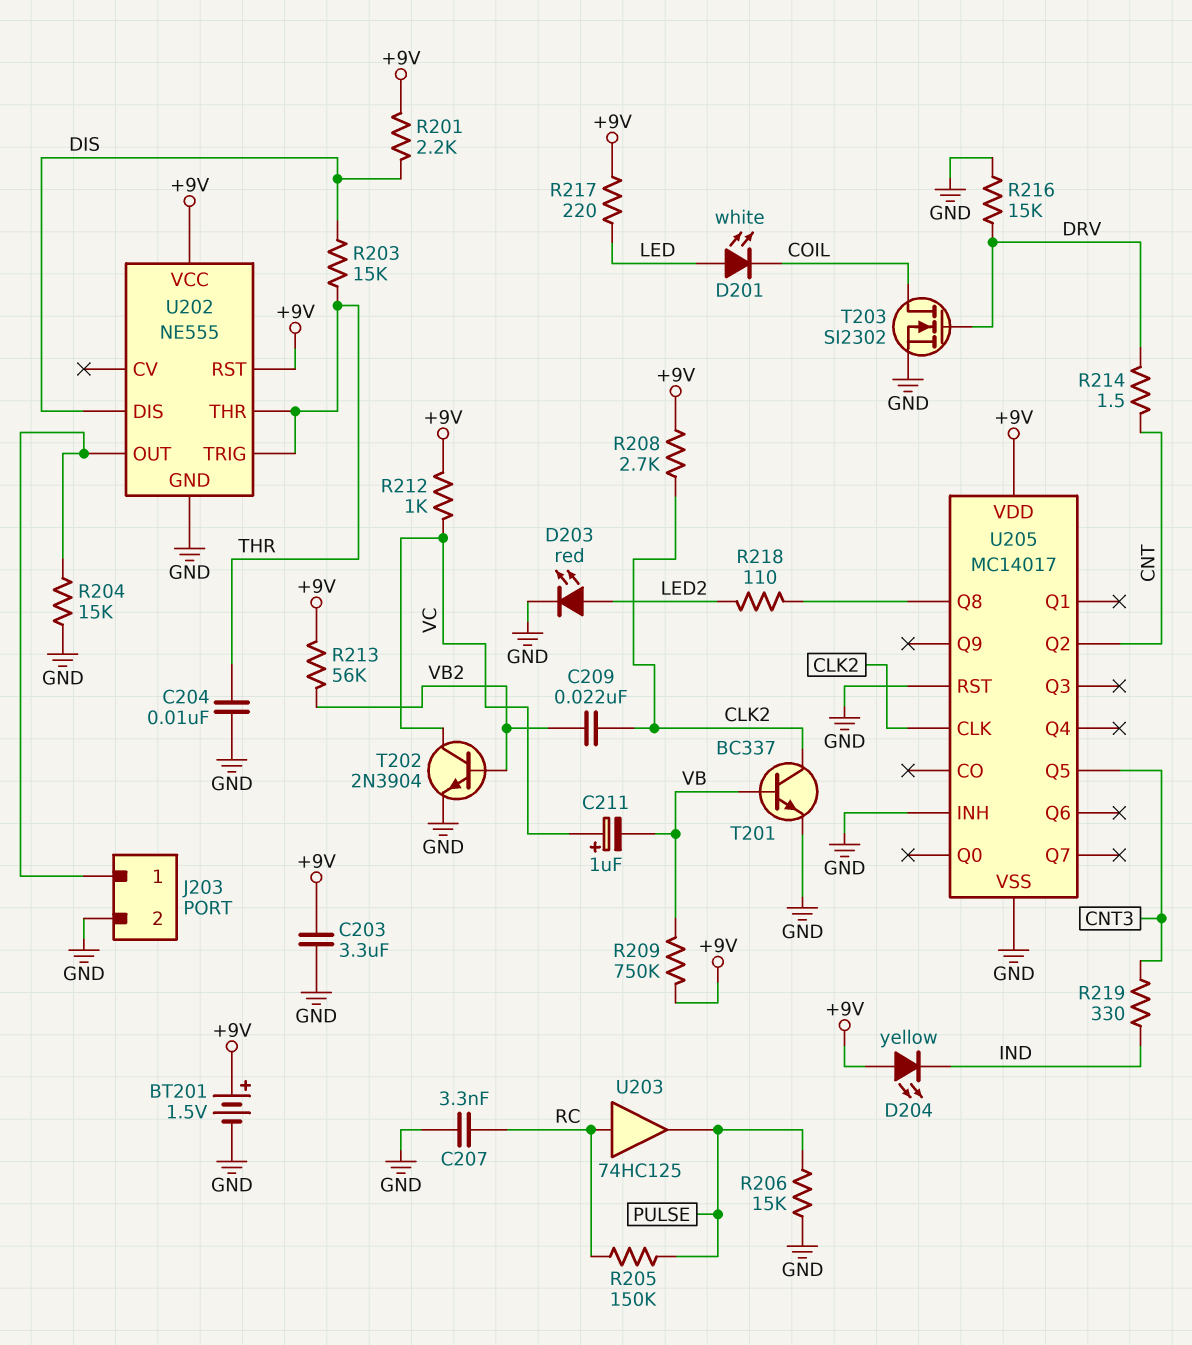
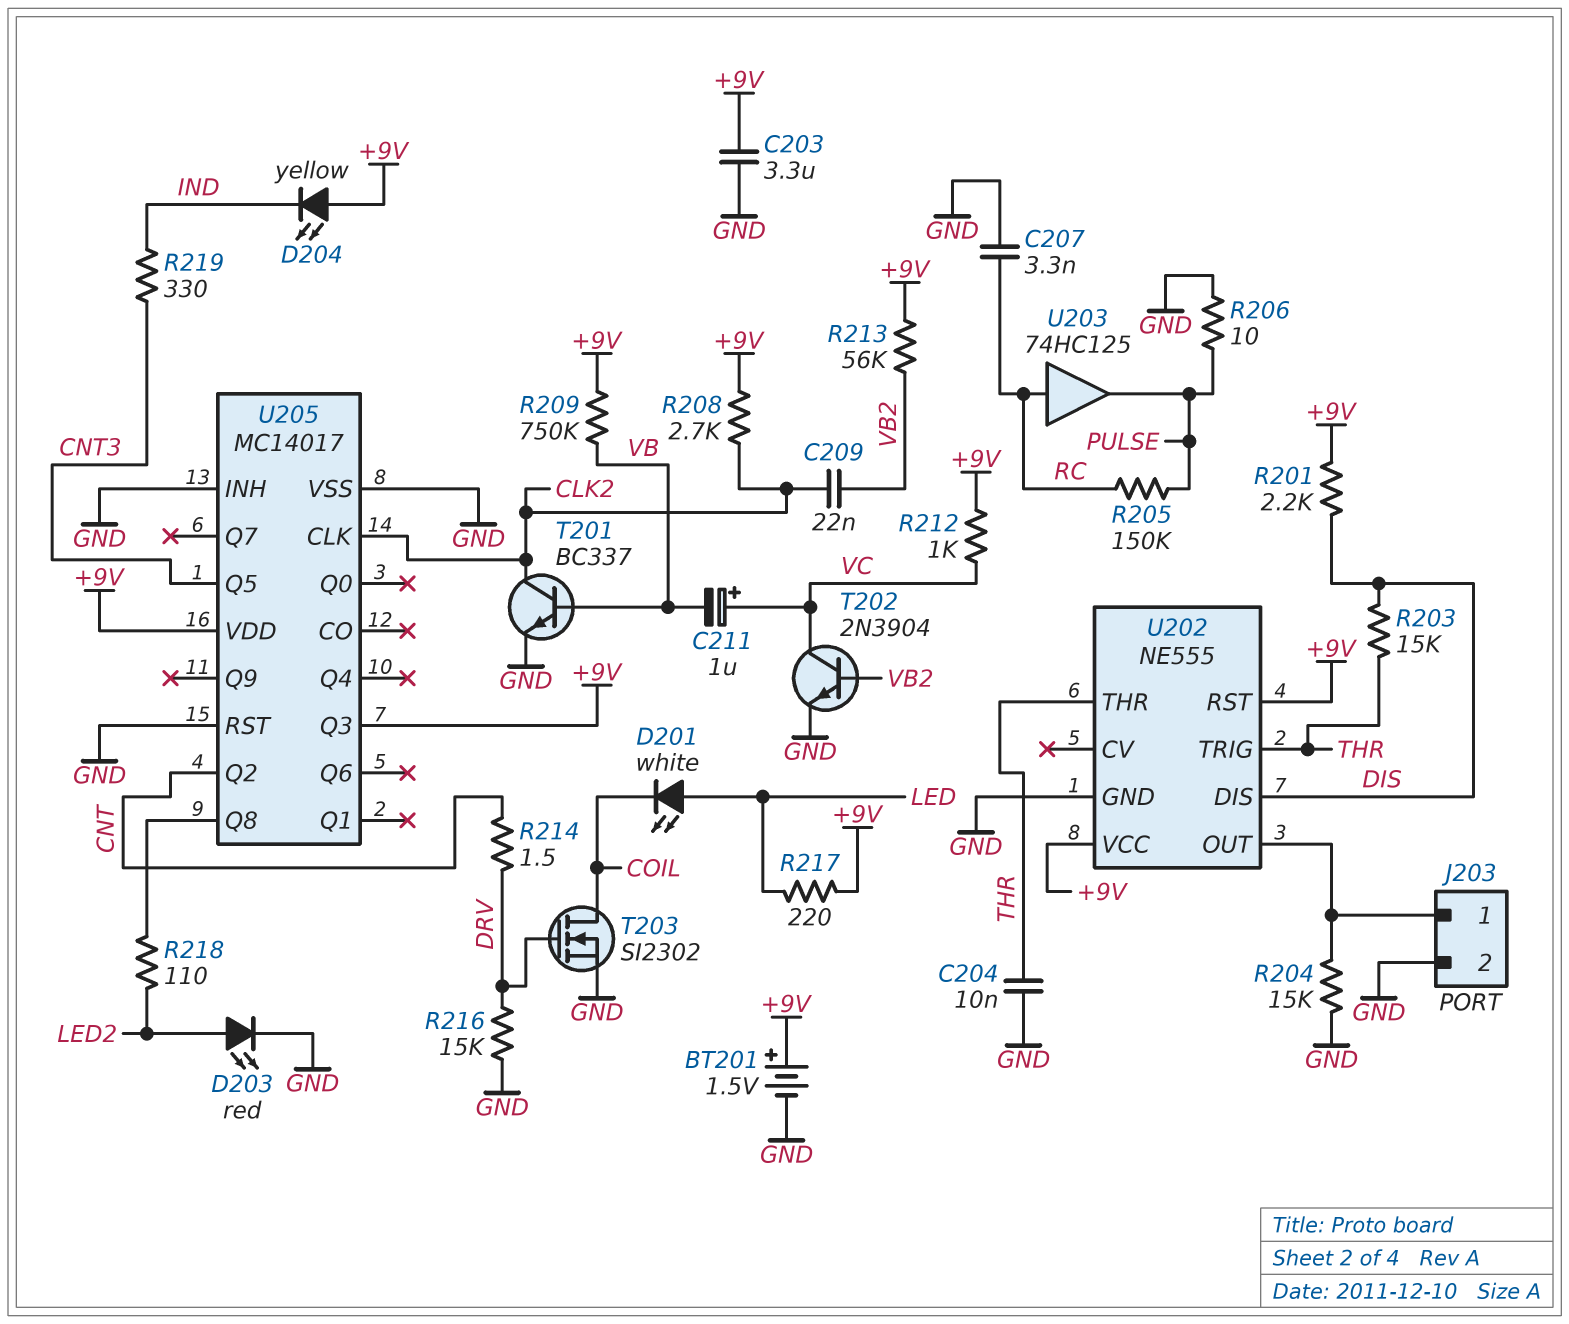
R206: 15k (GND, PULSE) -> 10 (GND, PULSE)
U205 pin Q3: none -> +9V

